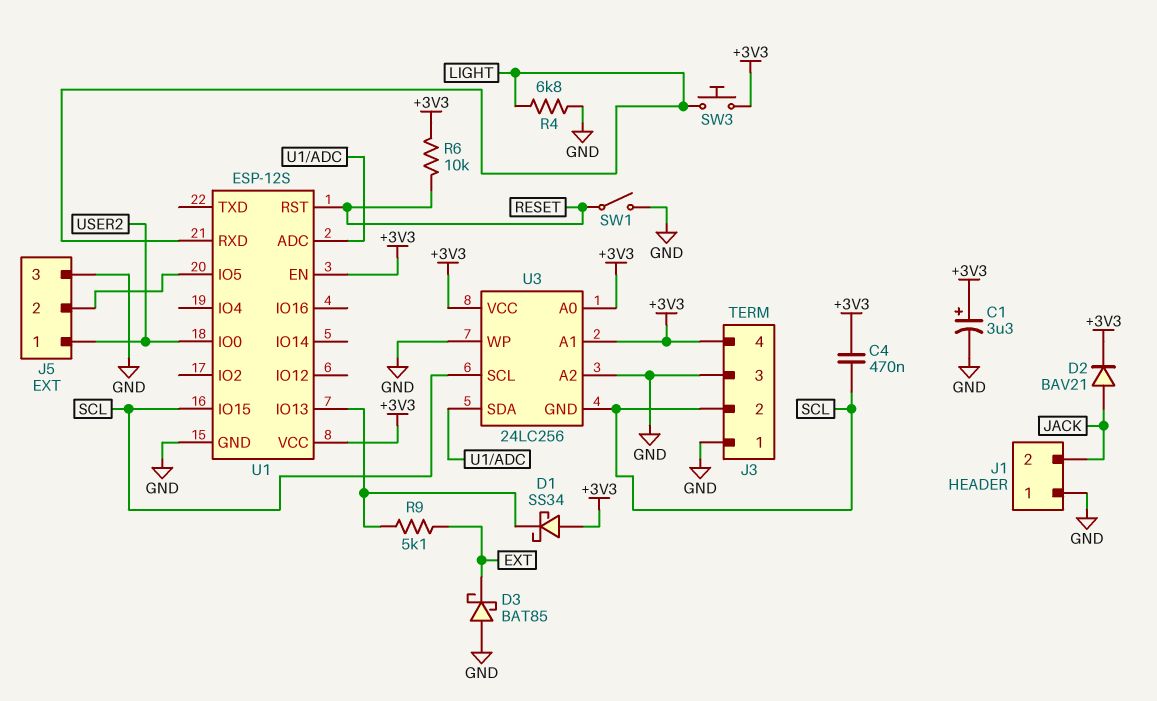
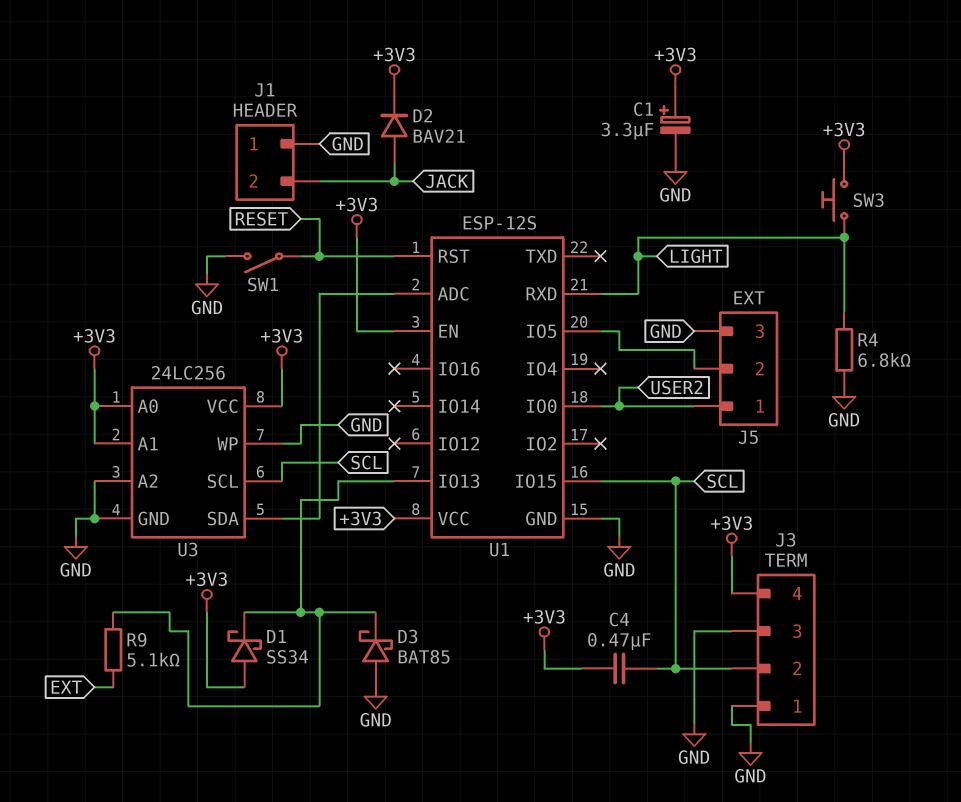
D3: schottky BAT85 (A GND, K EXT) -> schottky BAT85 (A GND, K U1/IO13)
R6: 10k (+3V3, RESET) -> none
U3 pin GND: SCL -> GND

